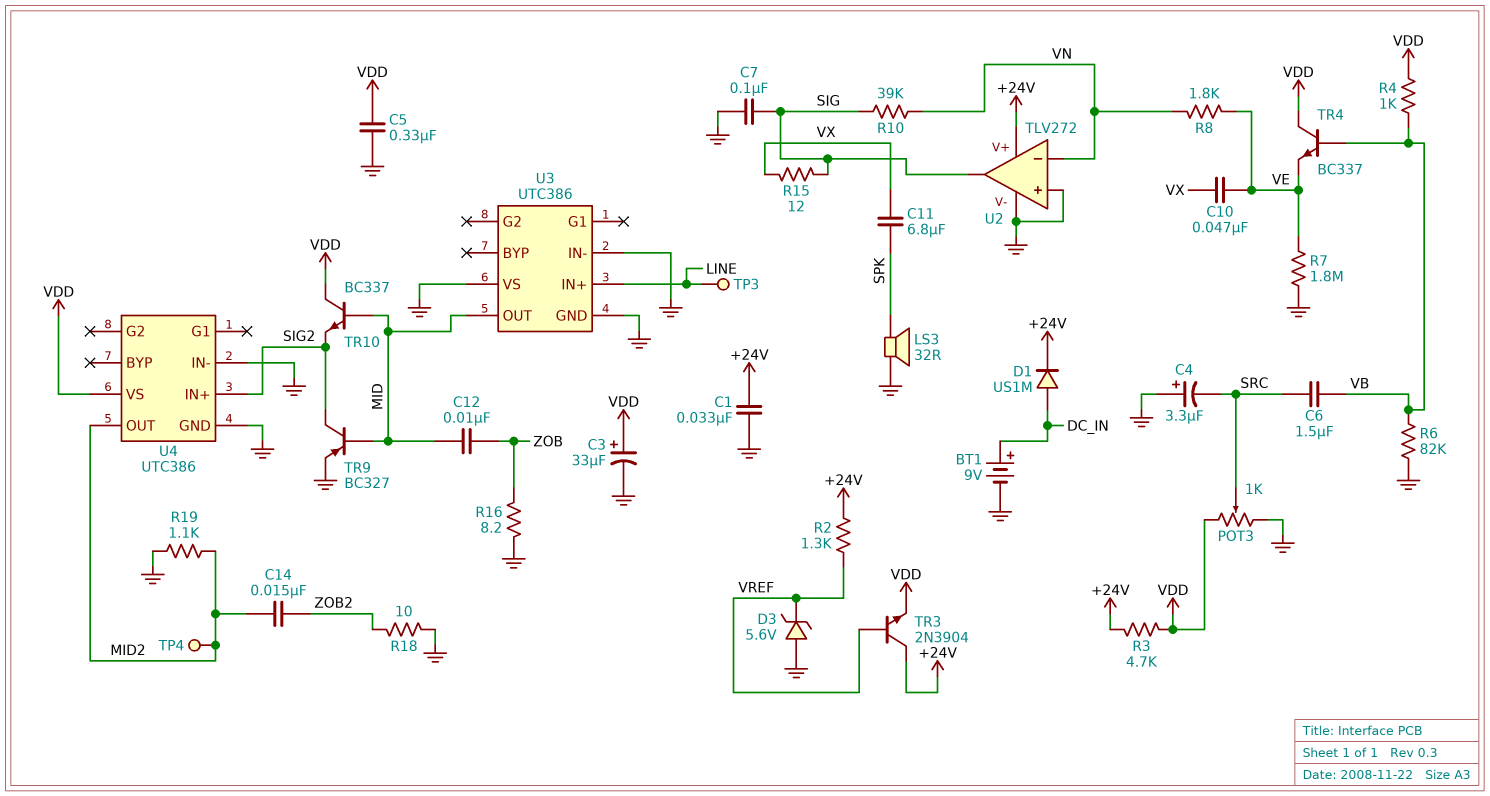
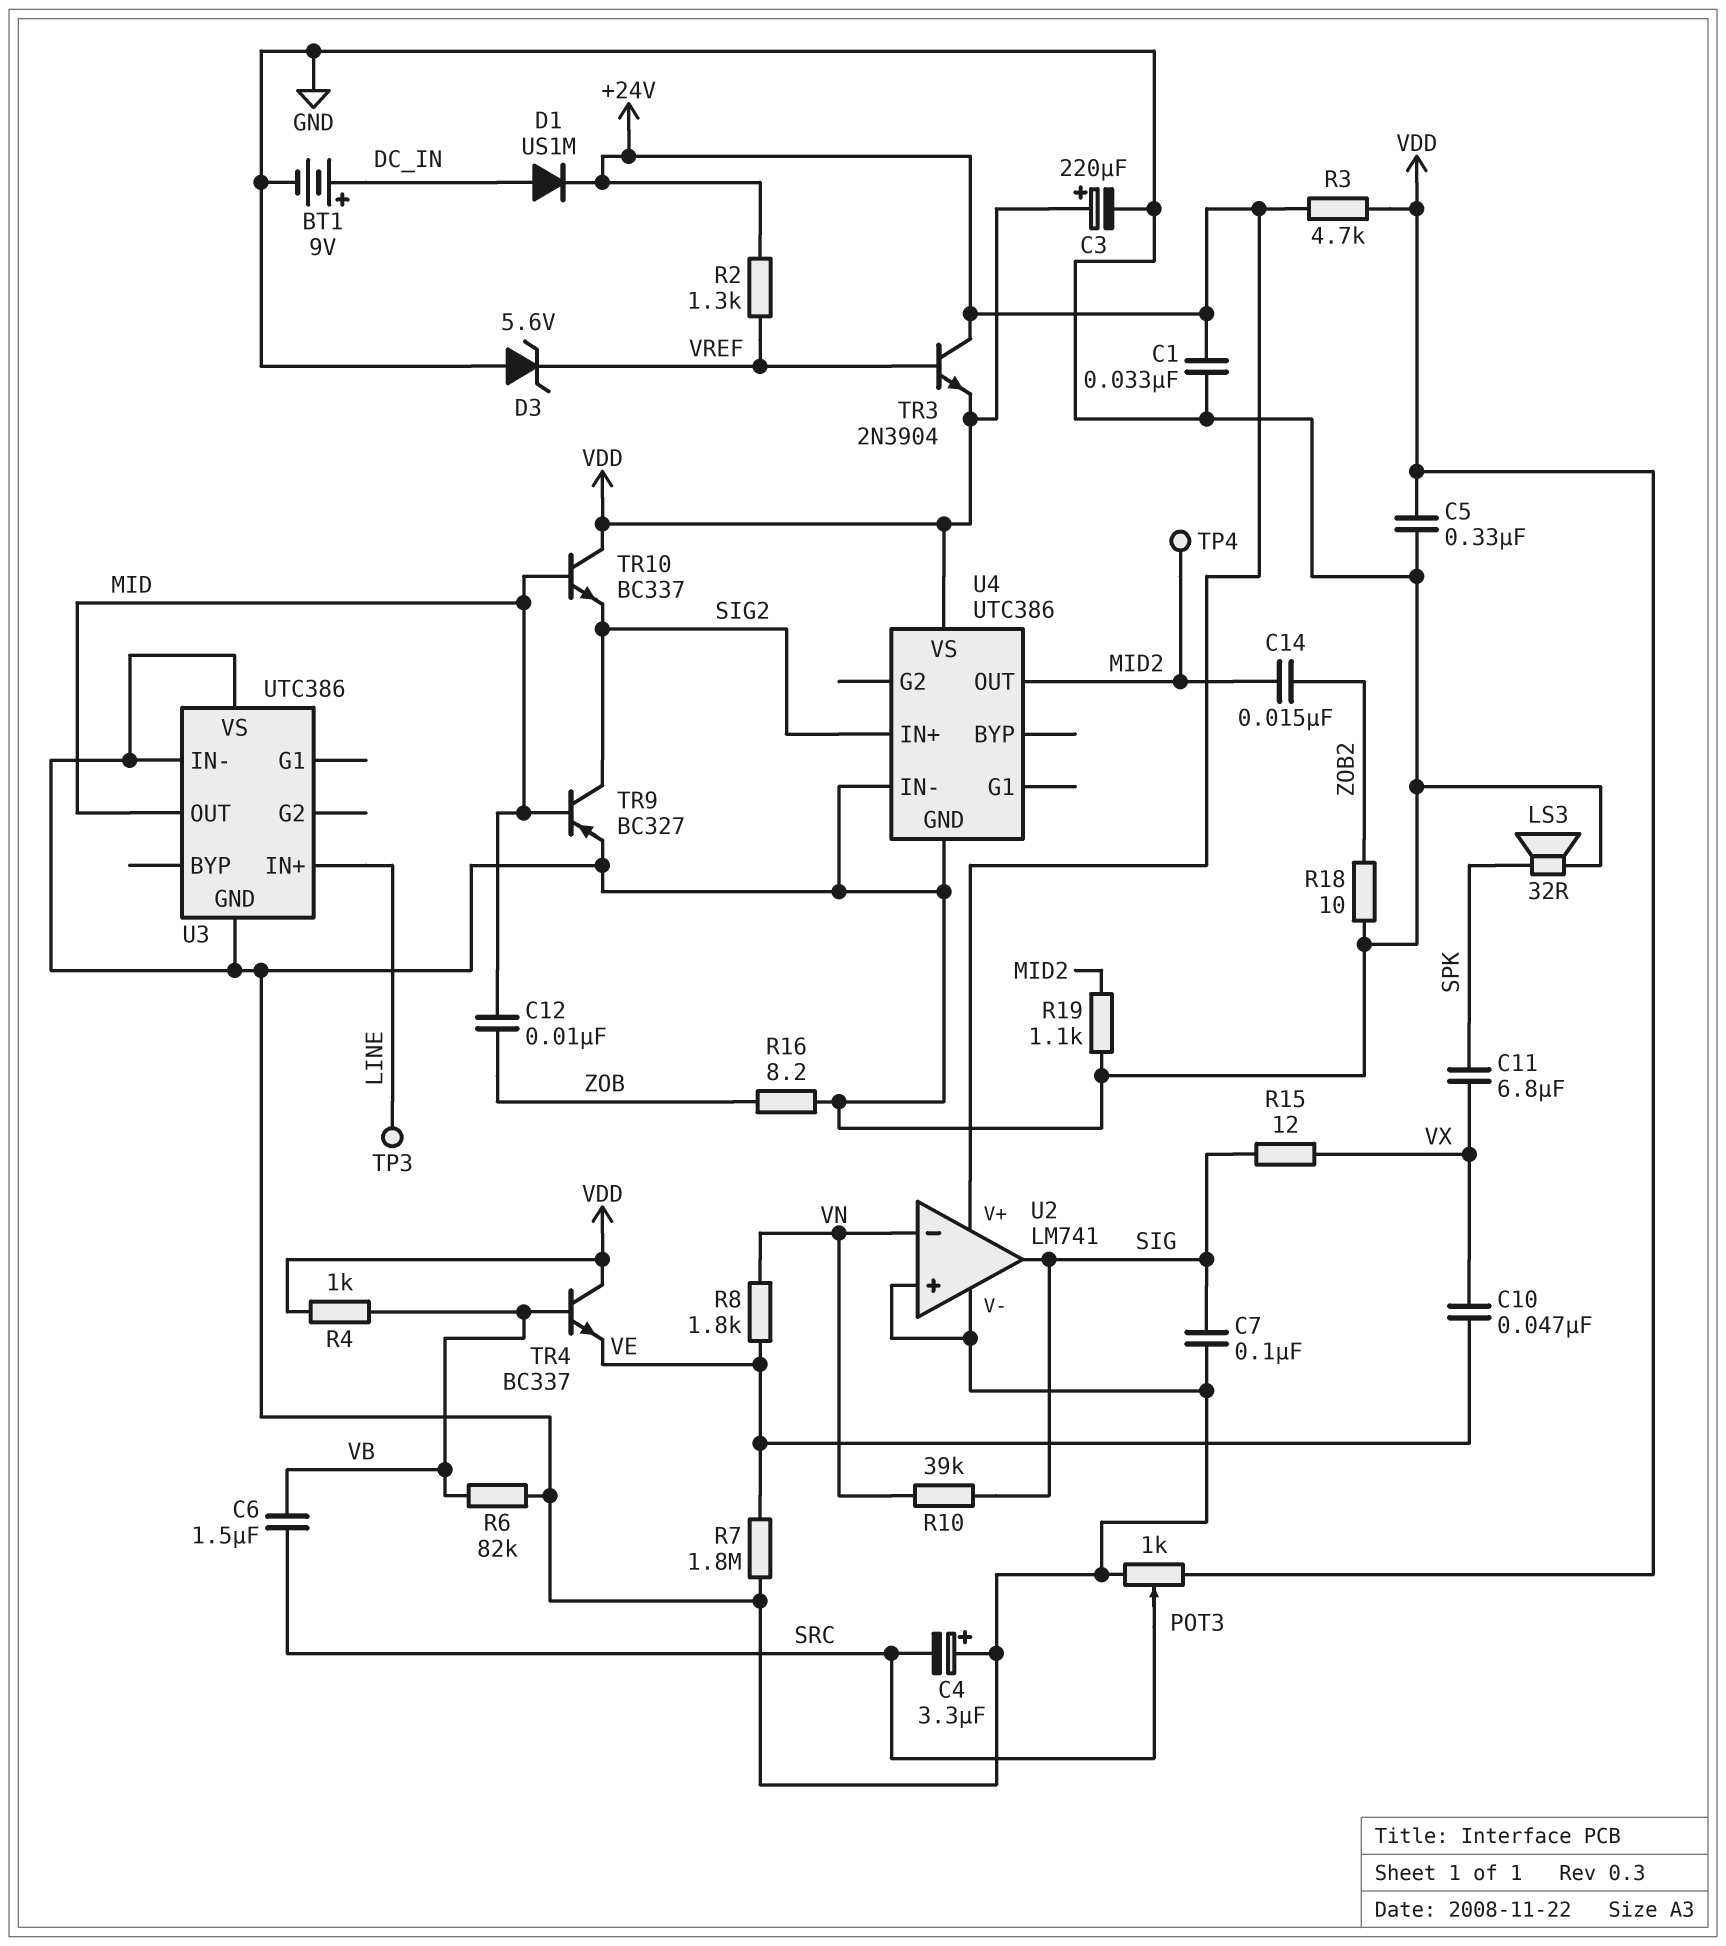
C3: 33uF (plus VDD, minus GND) -> 220uF (plus VDD, minus GND)
U2: TLV272 -> LM741

